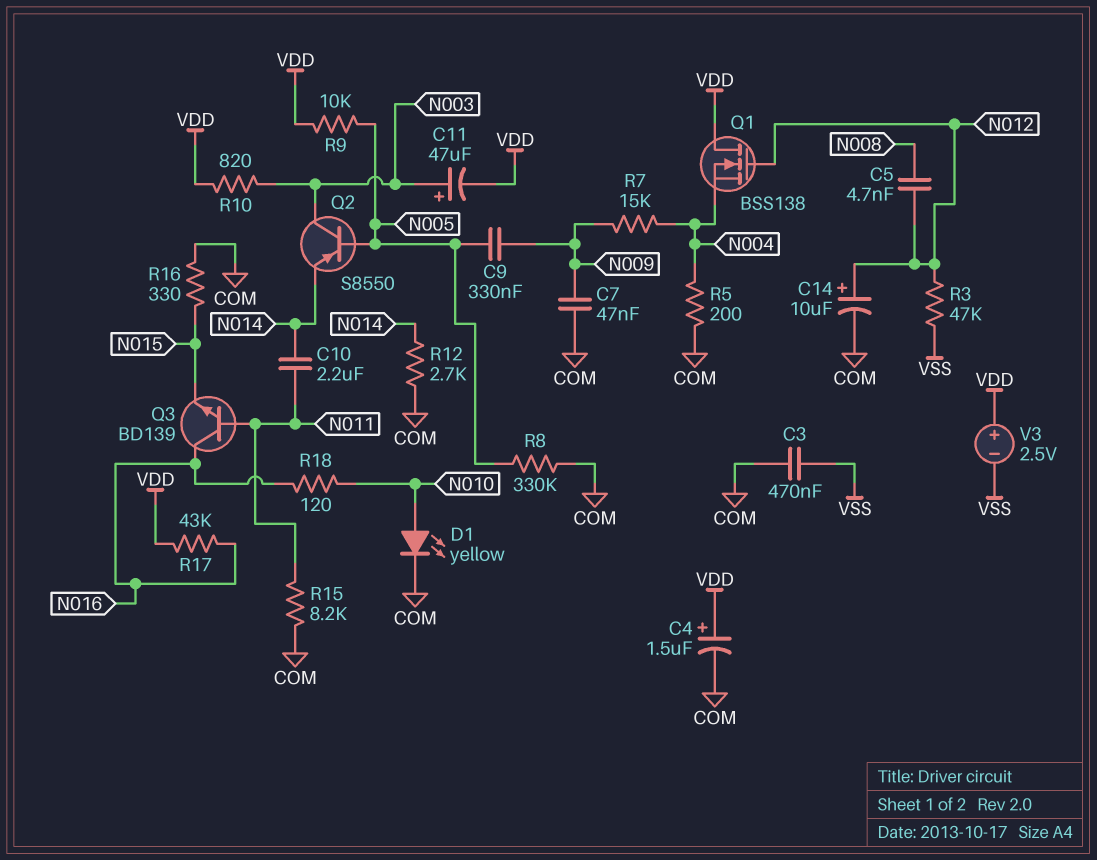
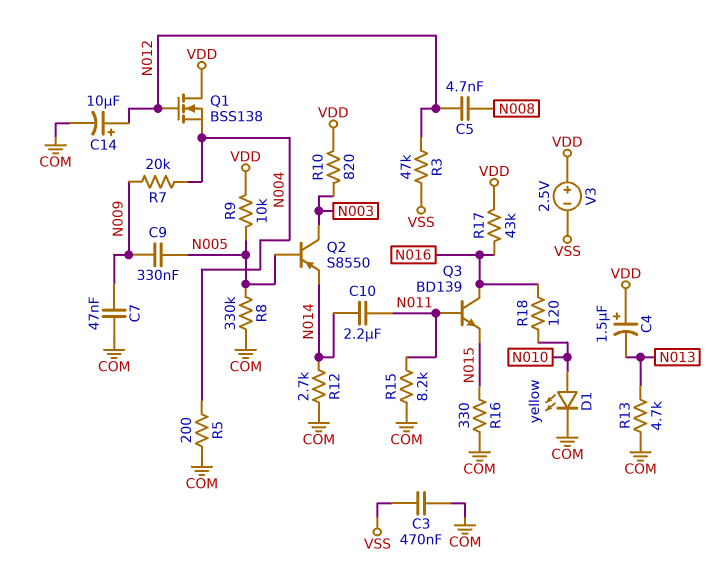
C4: 1.5uF (plus VDD, minus COM) -> 1.5uF (plus VDD, minus N013)
C11: 47uF (plus N003, minus VDD) -> none
R7: 15k (N004, N009) -> 20k (N004, N009)
R13: none -> 4.7k (COM, N013)

